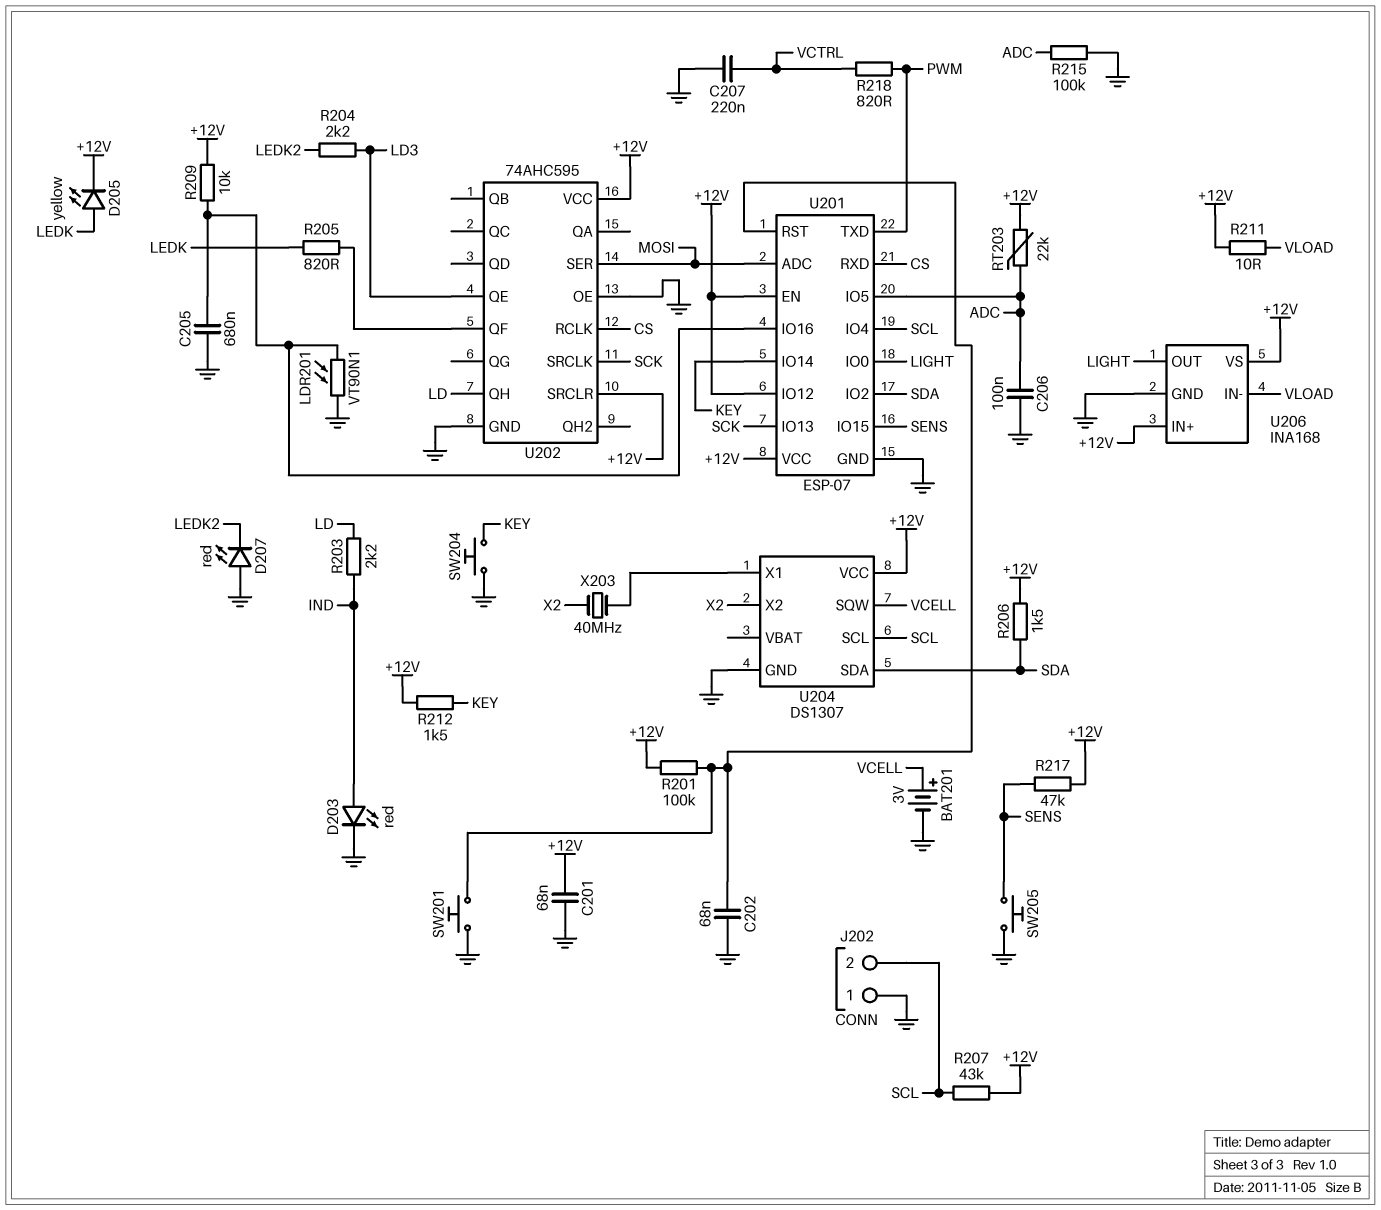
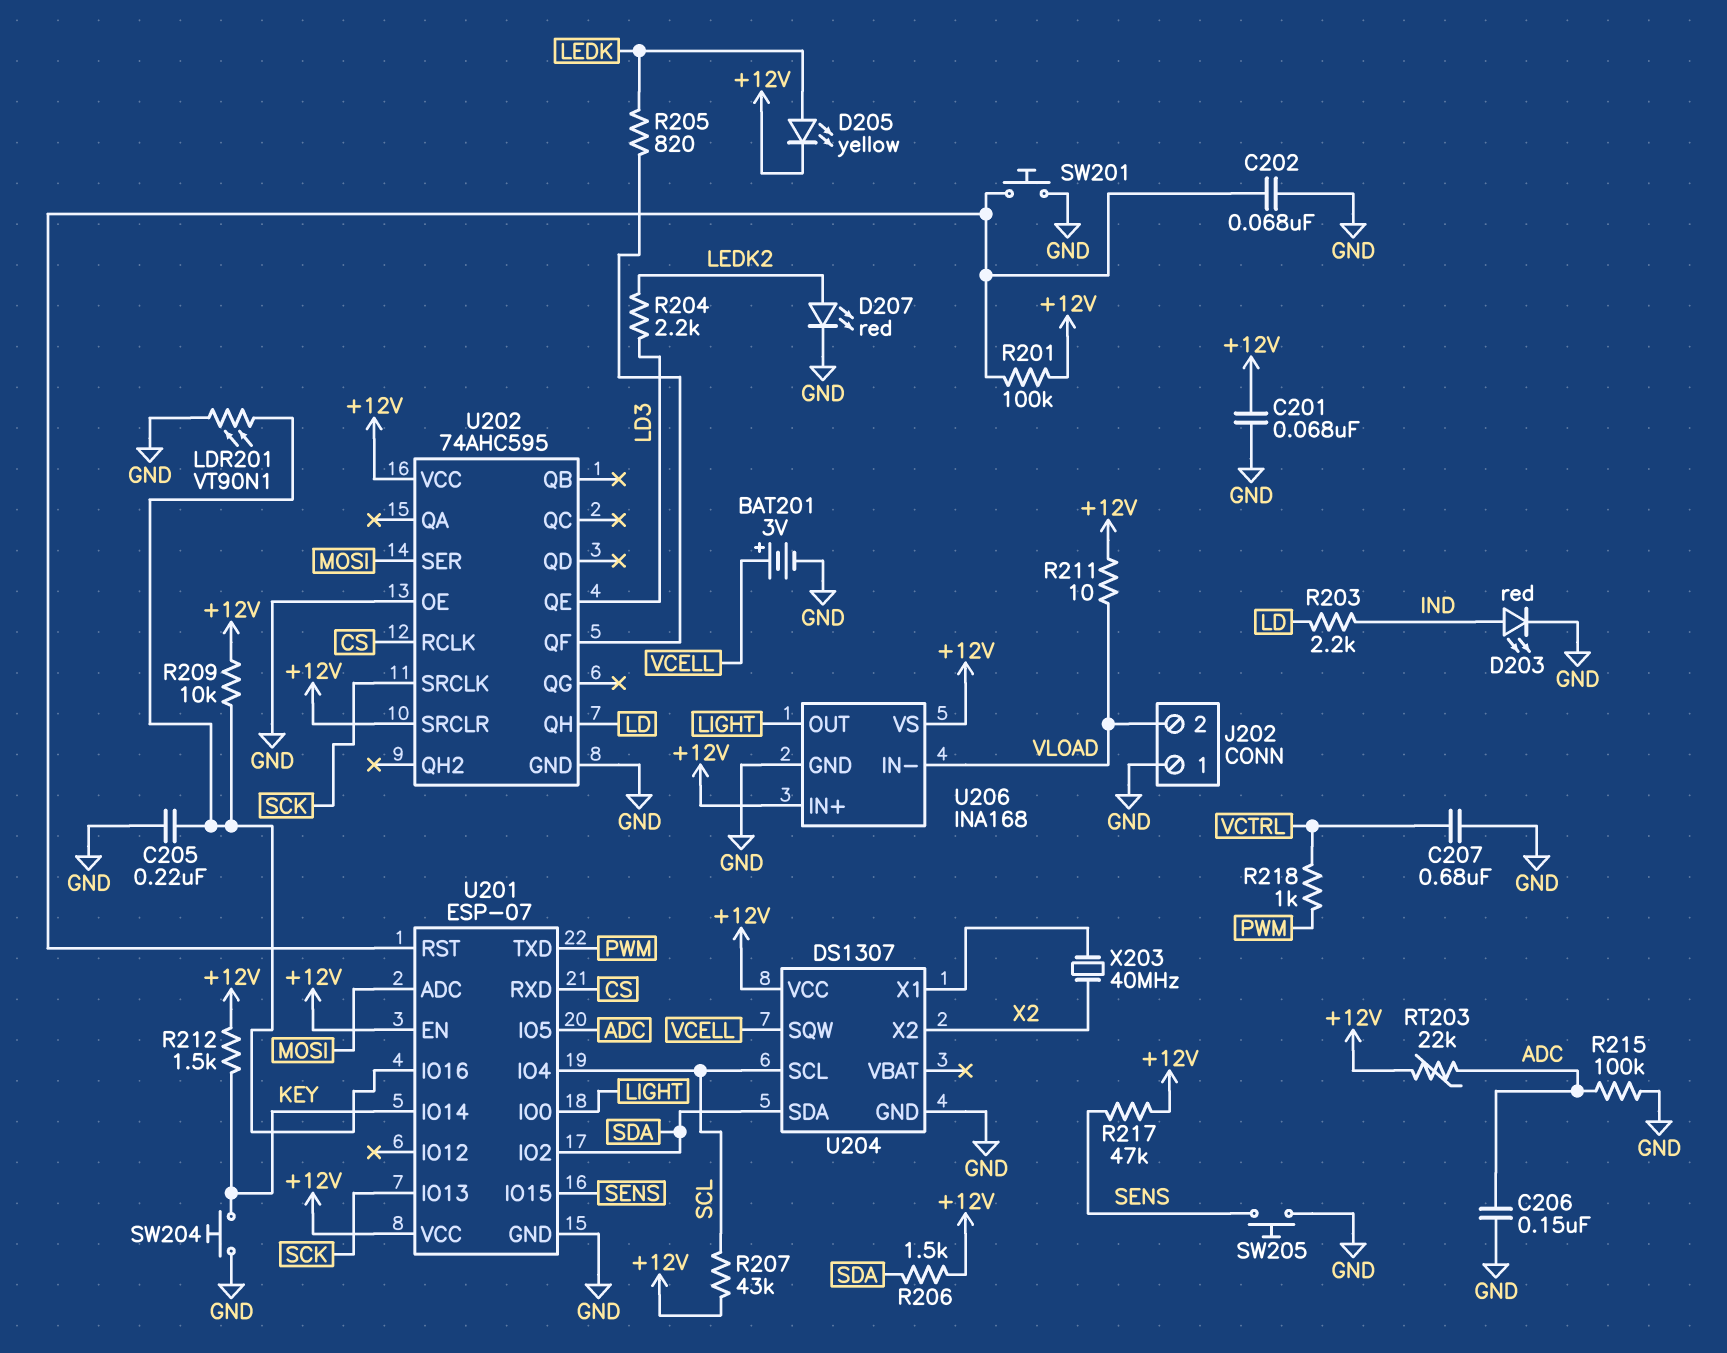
C205: 680nF (GND, U201/IO16) -> 220nF (GND, U201/IO16)
C206: 100nF (ADC, GND) -> 150nF (ADC, GND)
C207: 220nF (GND, VCTRL) -> 680nF (GND, VCTRL)
D207: LED red (A GND, K LEDK2) -> LED red (A LEDK2, K GND)
J202 pin 2: SCL -> VLOAD
R218: 820 (PWM, VCTRL) -> 1k (PWM, VCTRL)
U201 pin IO12: +12V -> none

